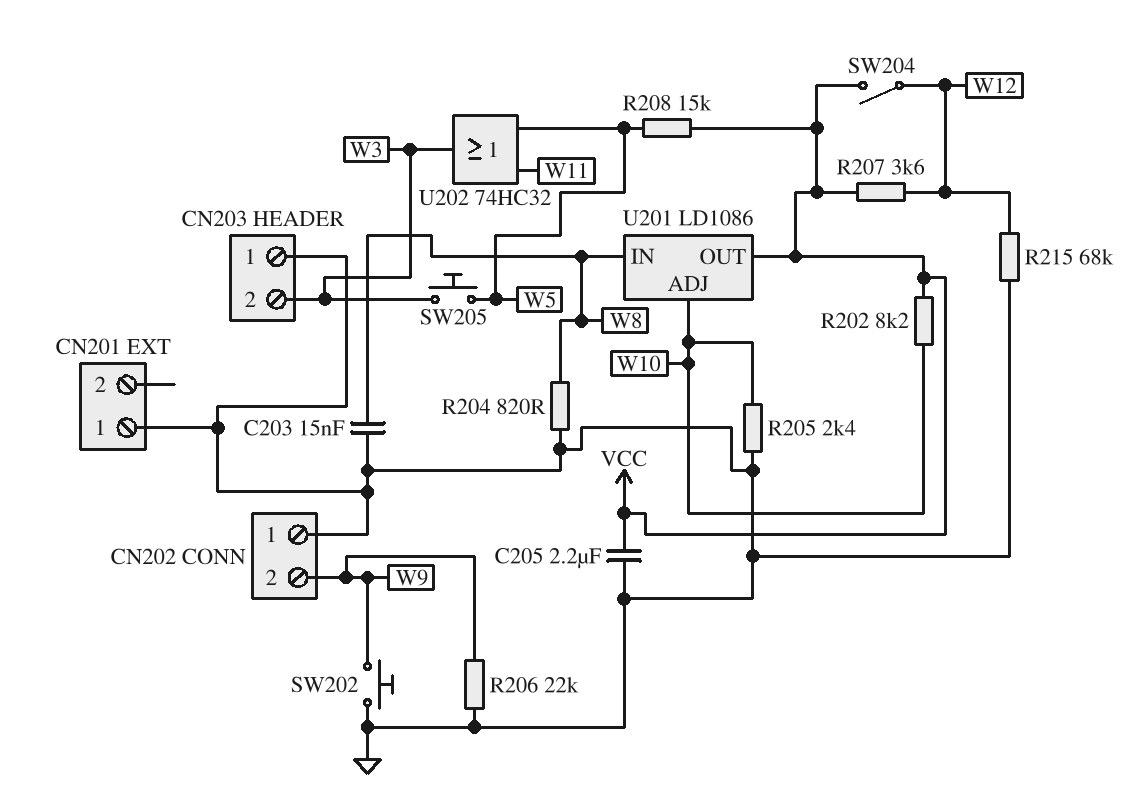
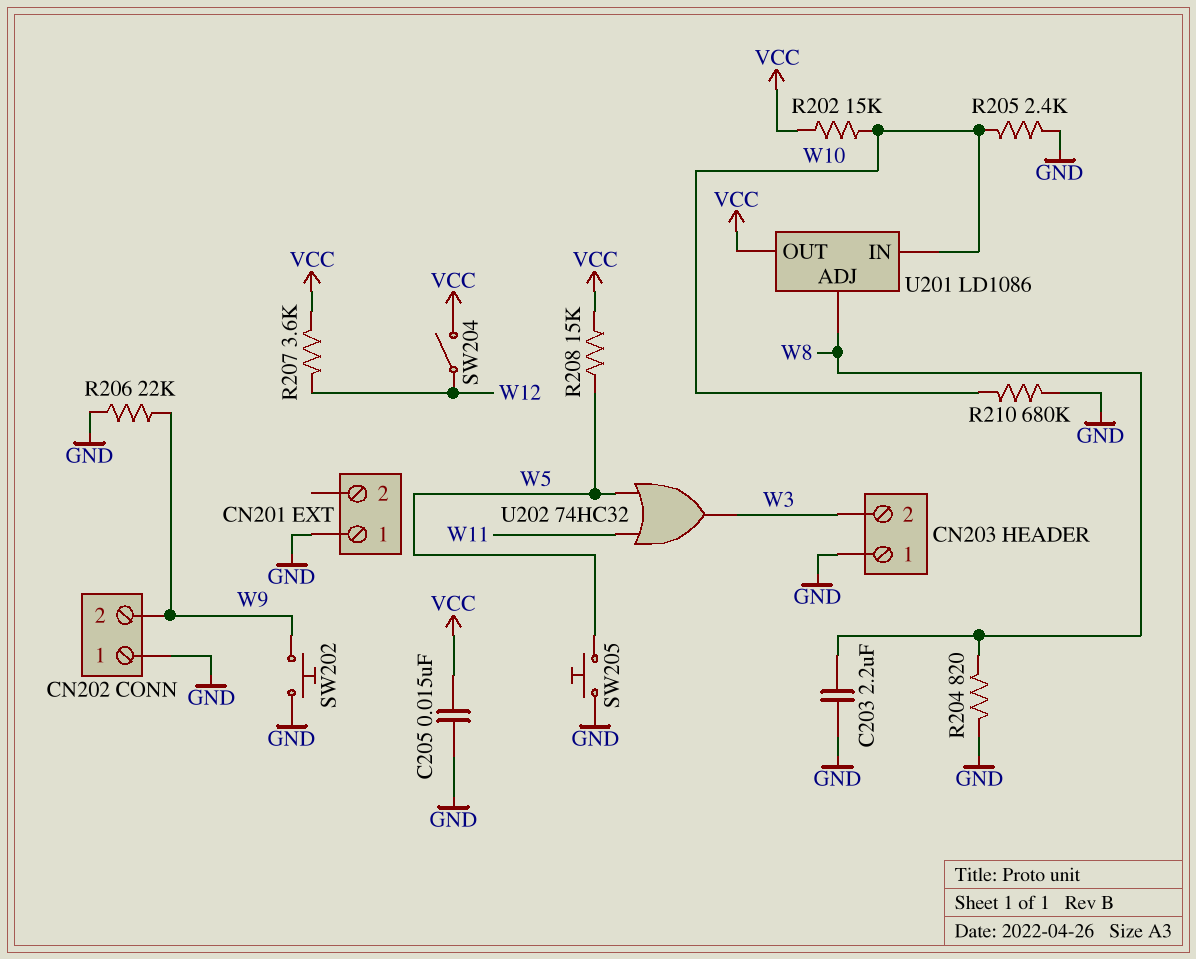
C203: 15nF (GND, W8) -> 2.2uF (GND, W8)
C205: 2.2uF (GND, VCC) -> 15nF (GND, VCC)
R202: 8.2k (VCC, W10) -> 15k (VCC, W10)
R210: none -> 680k (GND, W10)
R215: 68k (GND, W12) -> none
SW205: button (W3, W5) -> button (GND, W5)
U201 pin ADJ: W10 -> W8
U201 pin IN: W8 -> W10

